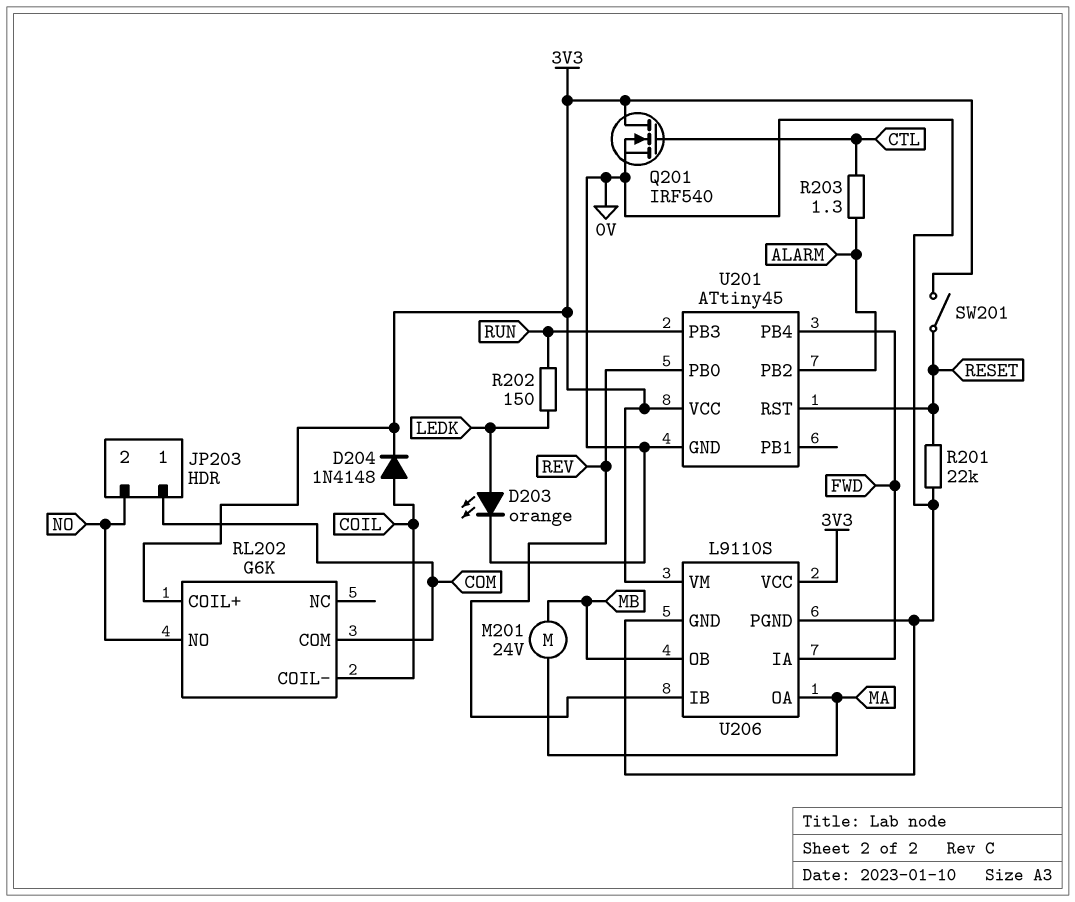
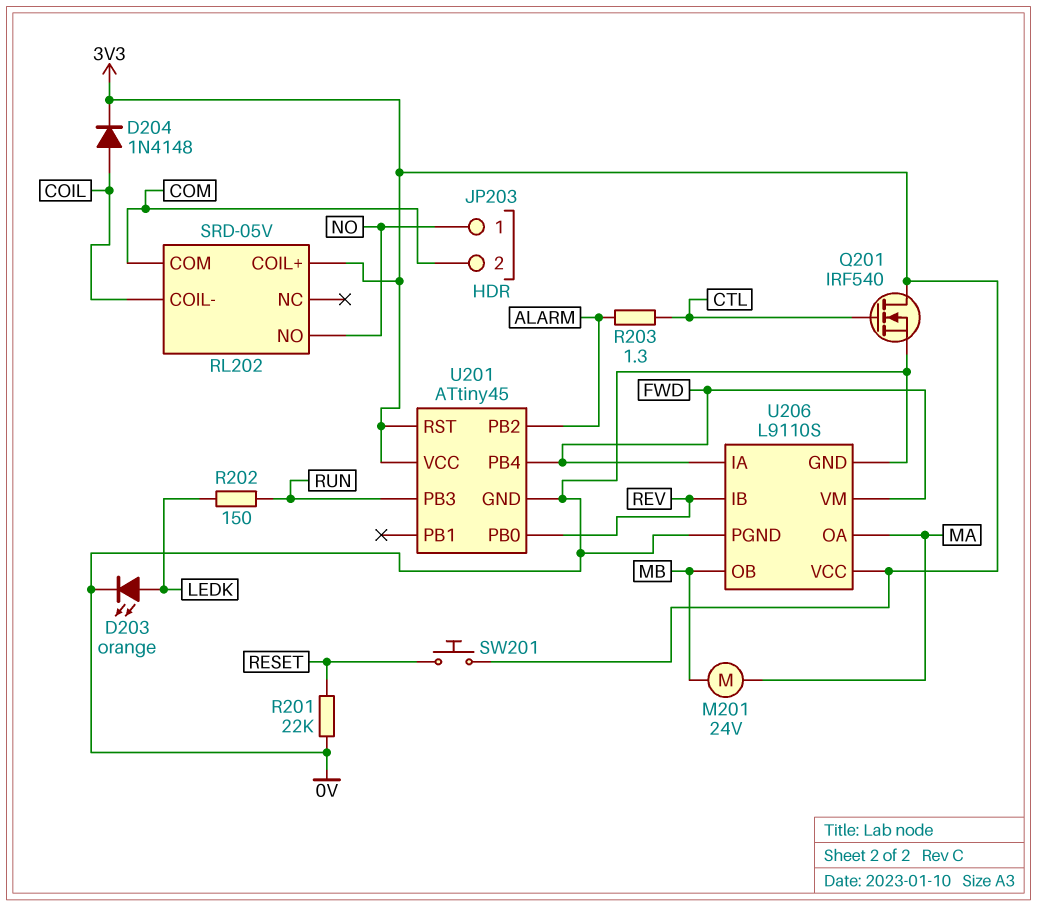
JP203 pin 1: COM -> NO
JP203 pin 2: NO -> COM
RL202: G6K -> SRD-05V
SW201: switch (3V3, RESET) -> button (3V3, RESET)
U201 pin RST: RESET -> 3V3
U206 pin VM: 3V3 -> FWD

